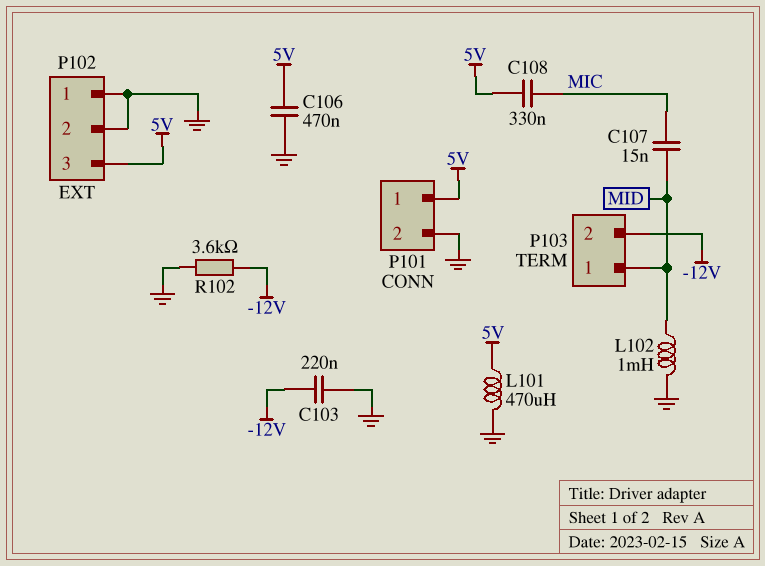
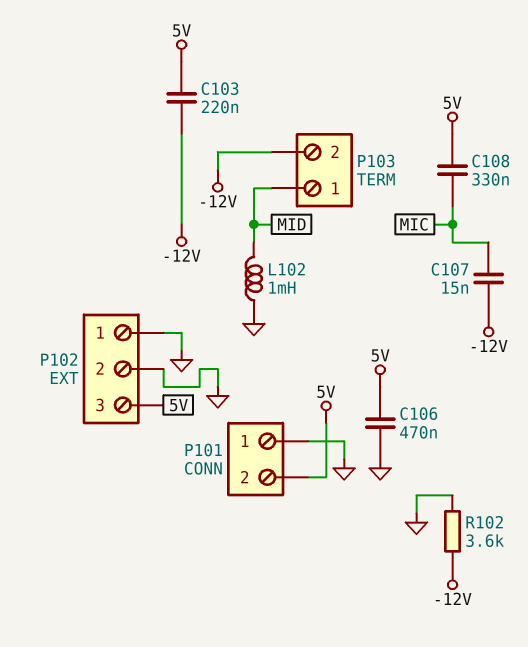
C103: 220nF (-12V, GND) -> 220nF (-12V, 5V)
C107: 15nF (MIC, MID) -> 15nF (-12V, MIC)
L101: 470uH (5V, GND) -> none
P101 pin 1: 5V -> GND
P101 pin 2: GND -> 5V

